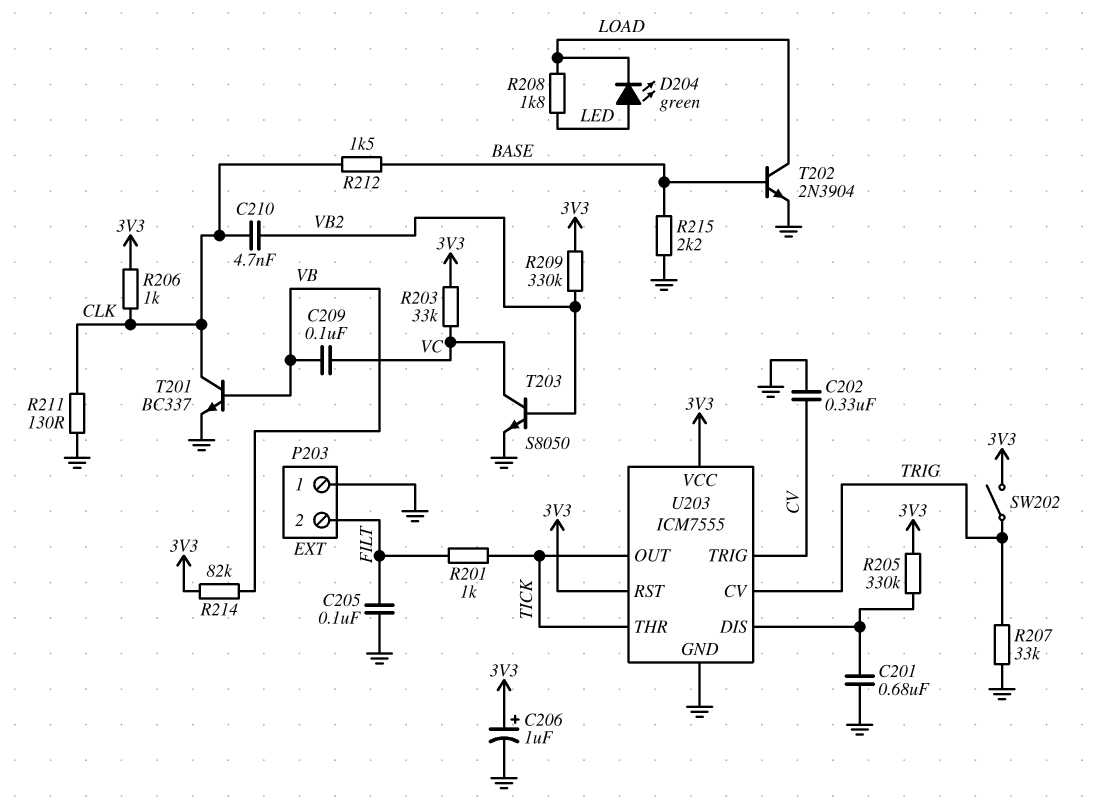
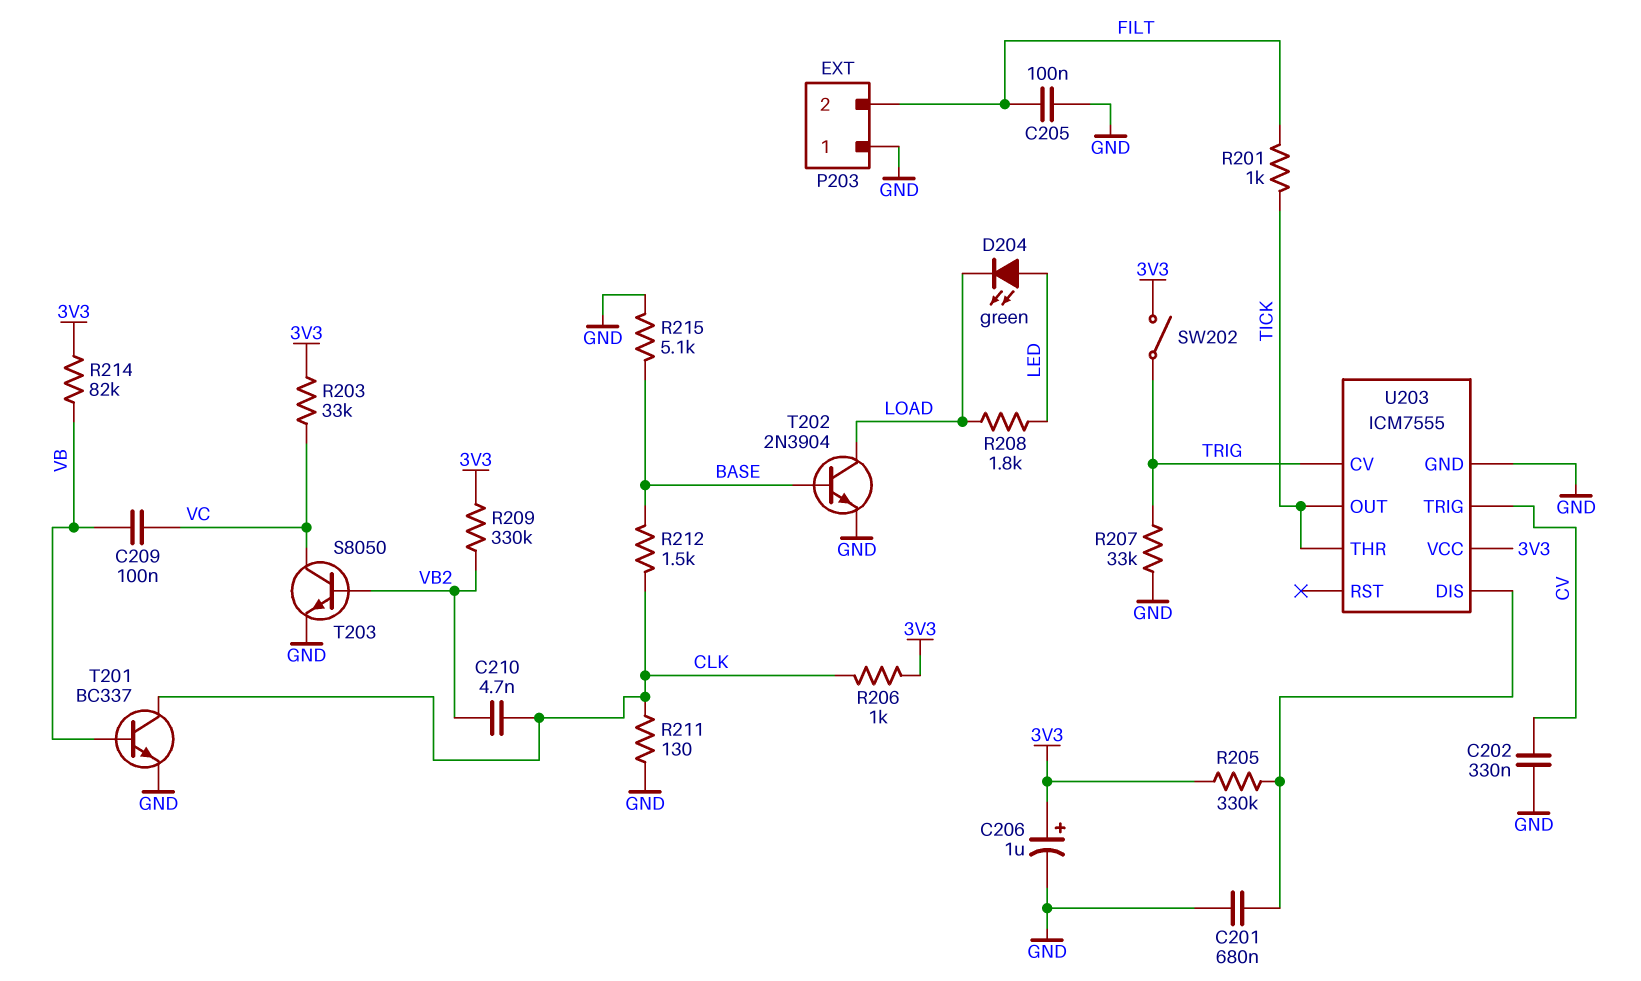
R215: 2.2k (BASE, GND) -> 5.1k (BASE, GND)
U203 pin RST: 3V3 -> none

